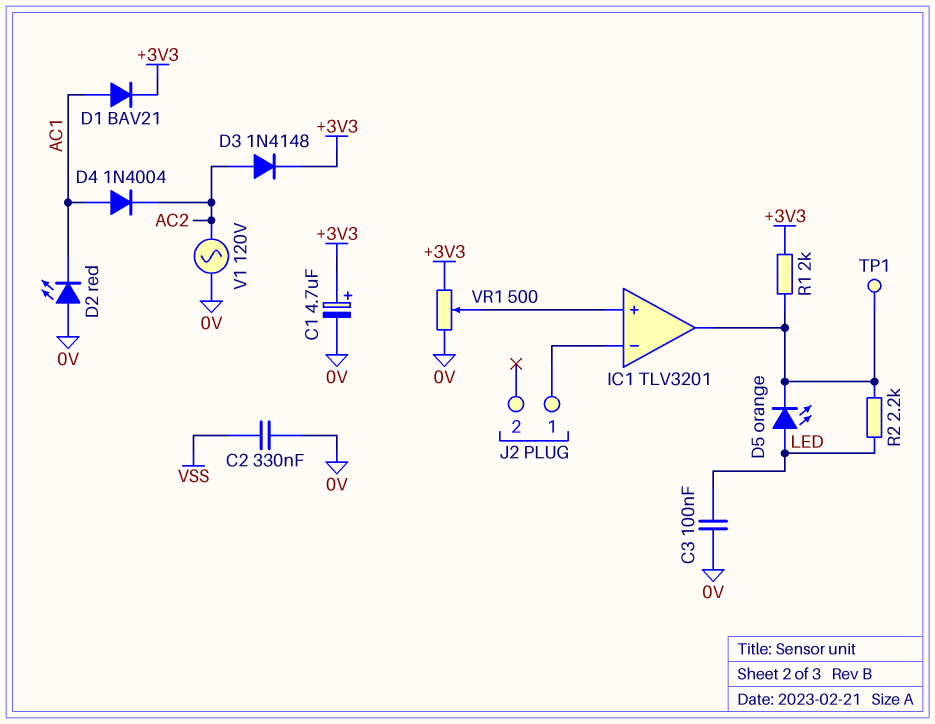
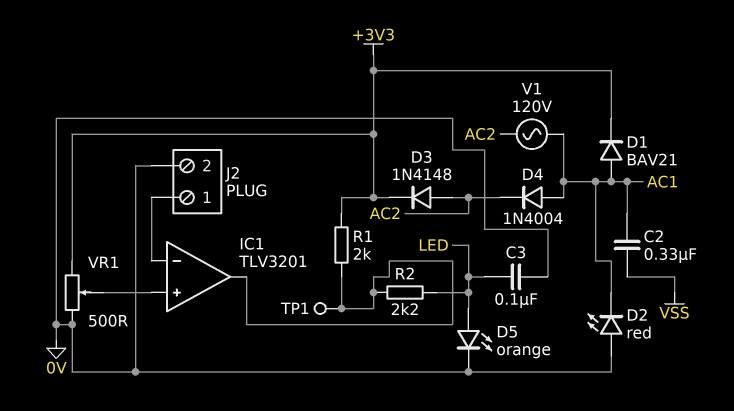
C1: 4.7uF (plus +3V3, minus 0V) -> none
C2: 330nF (0V, VSS) -> 330nF (AC1, VSS)
D5: LED orange (A LED, K IC1/out) -> LED orange (A LED, K 0V)
J2 pin 2: none -> 0V
V1: AC 120V (0V, AC2) -> AC 120V (AC1, AC2)

